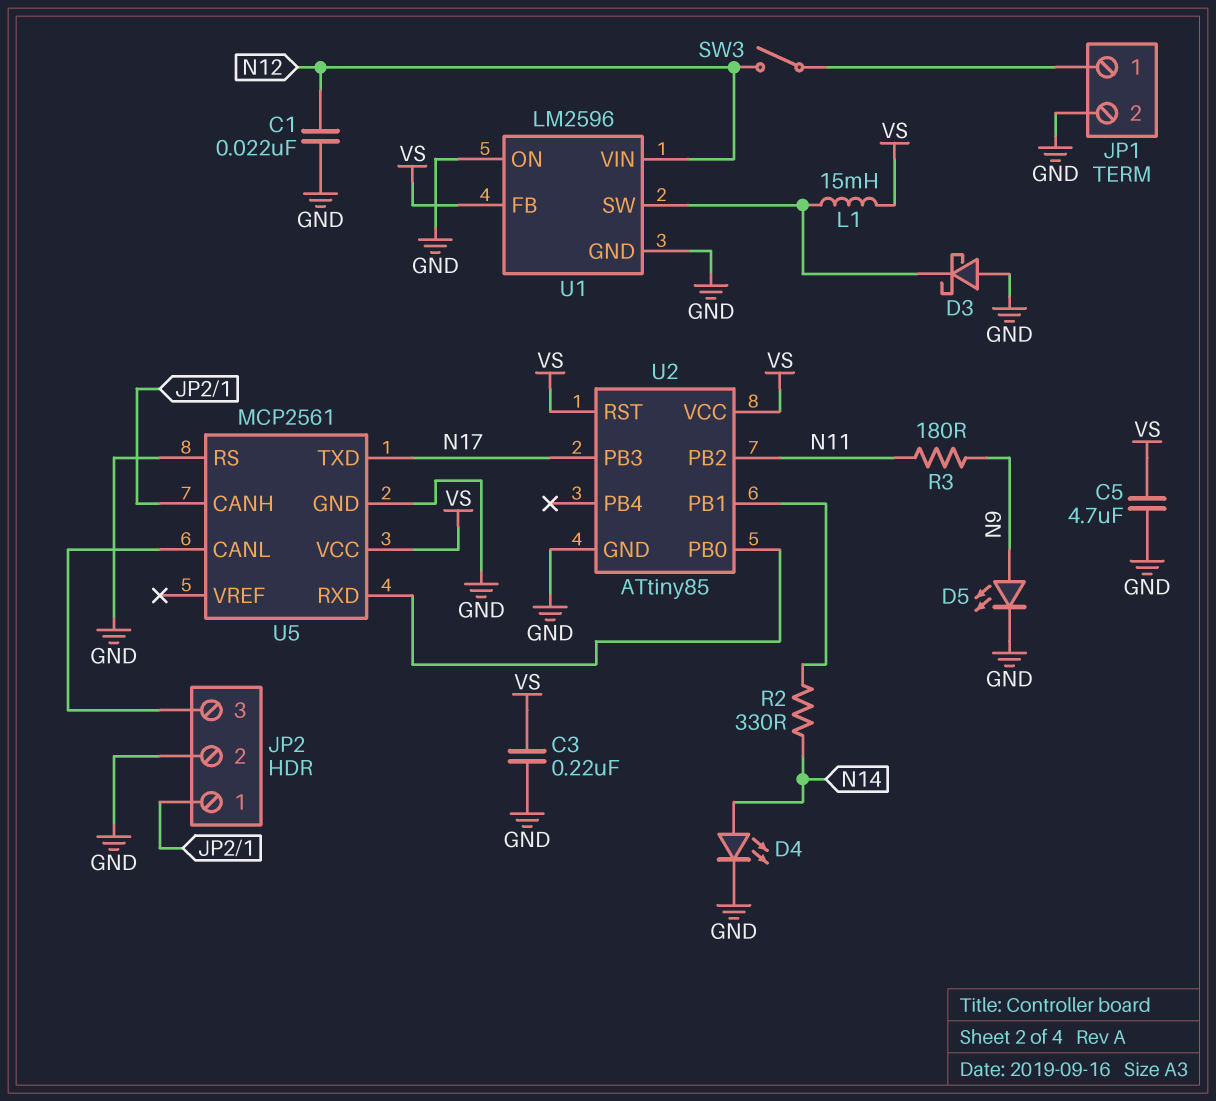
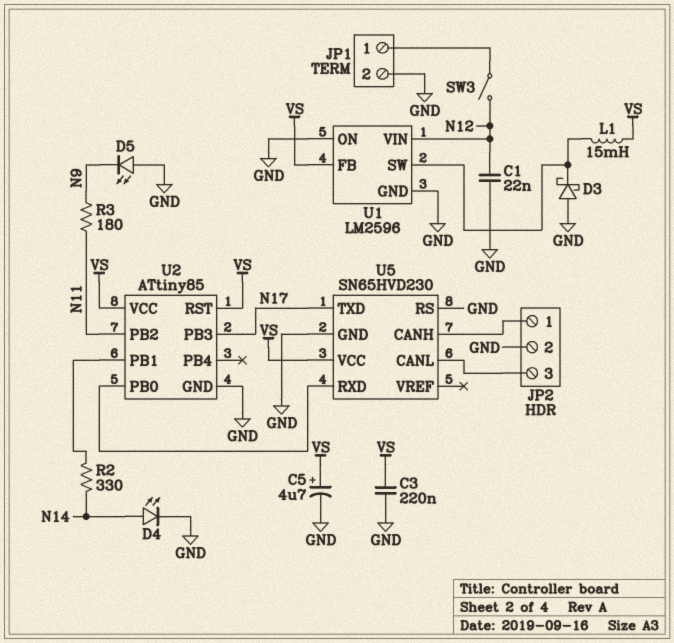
C5: 4.7uF (GND, VS) -> 4.7uF (plus VS, minus GND)
D5: LED (A N9, K GND) -> LED (A GND, K N9)
U5: MCP2561 -> SN65HVD230

